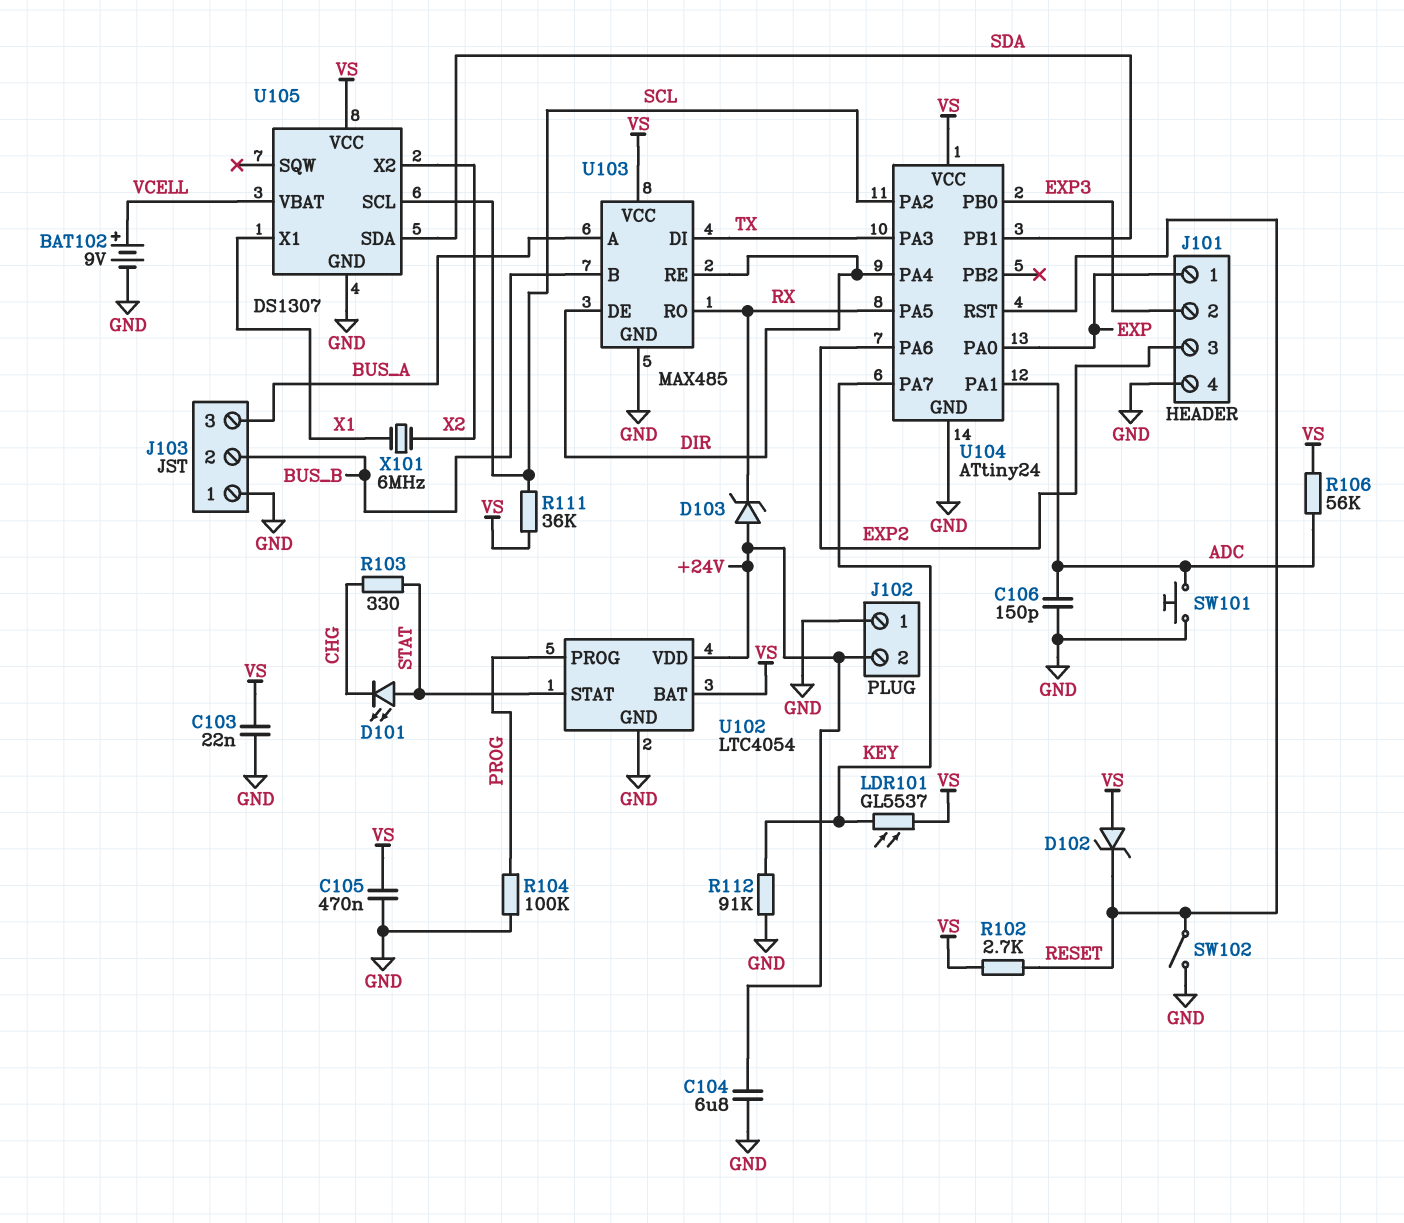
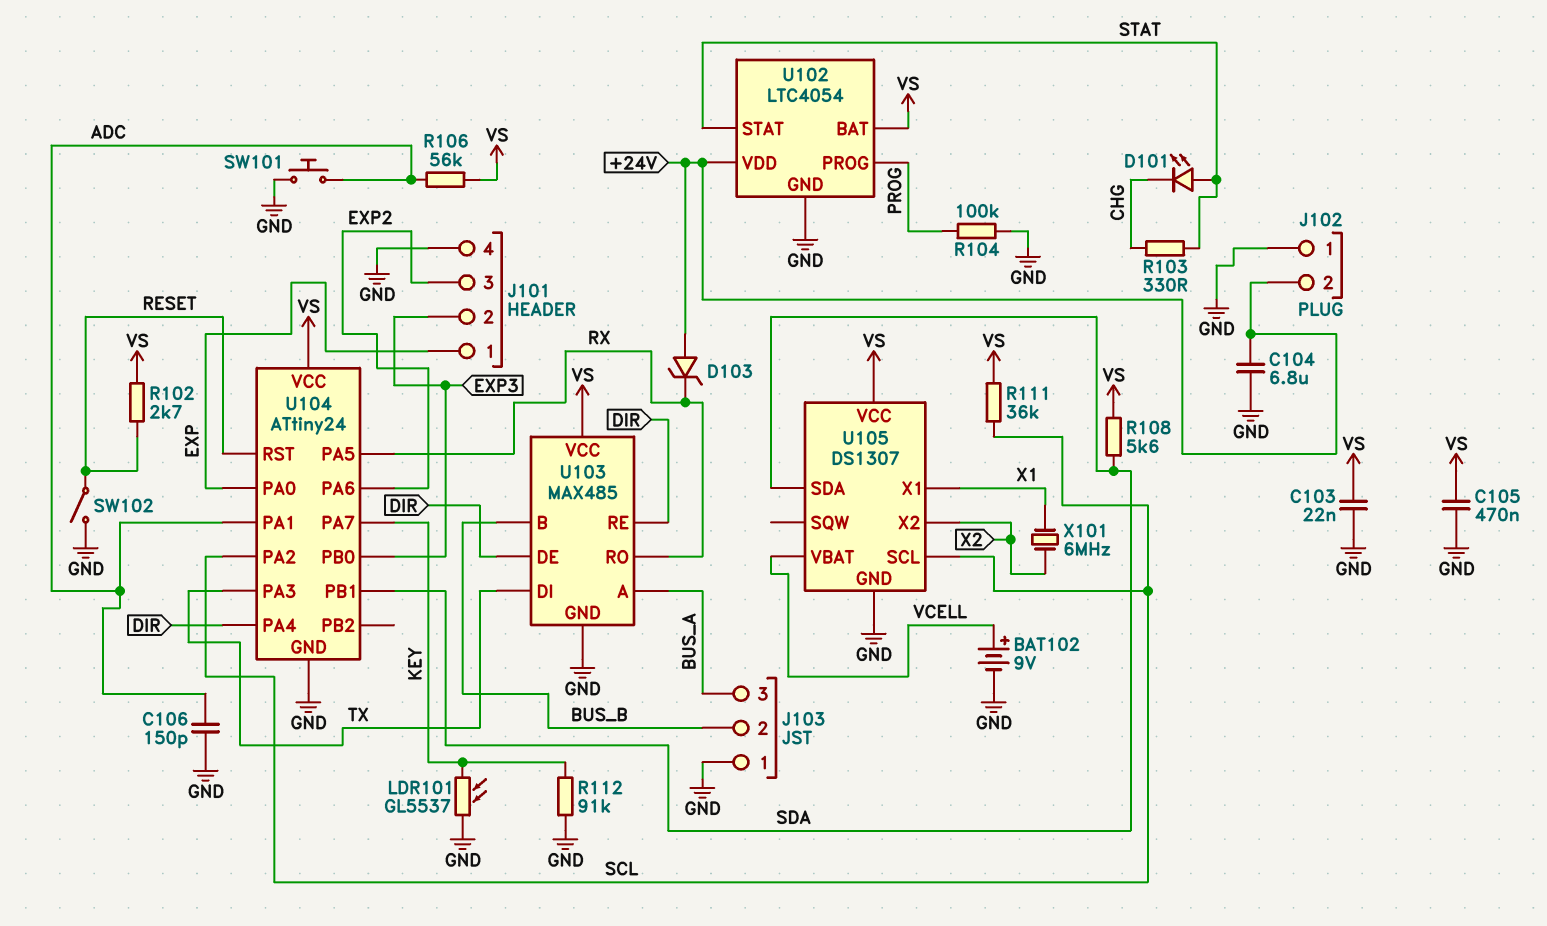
D102: zener (A VS, K RESET) -> none
LDR101: GL5537 (KEY, VS) -> GL5537 (GND, KEY)
R108: none -> 5.6k (SDA, VS)

